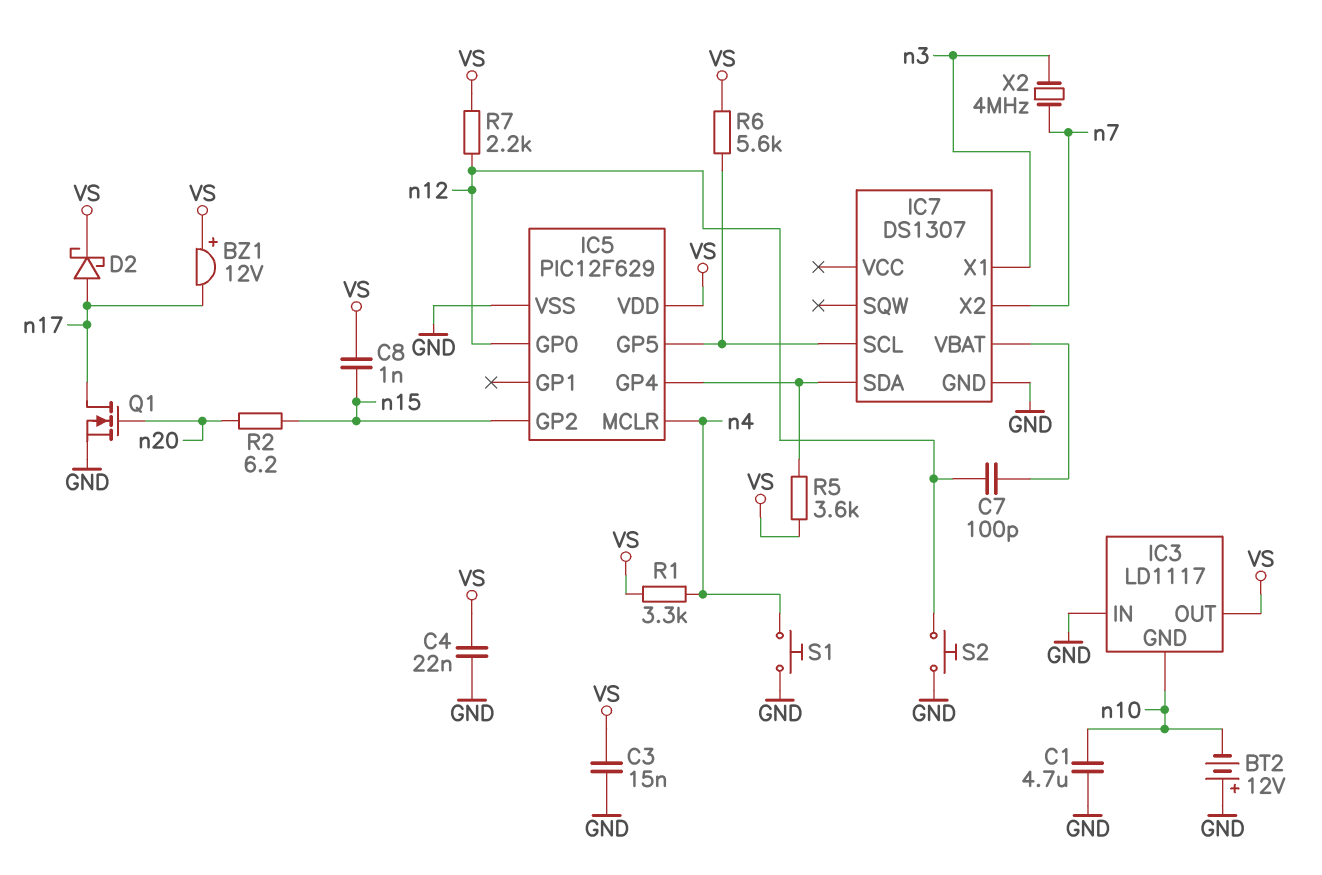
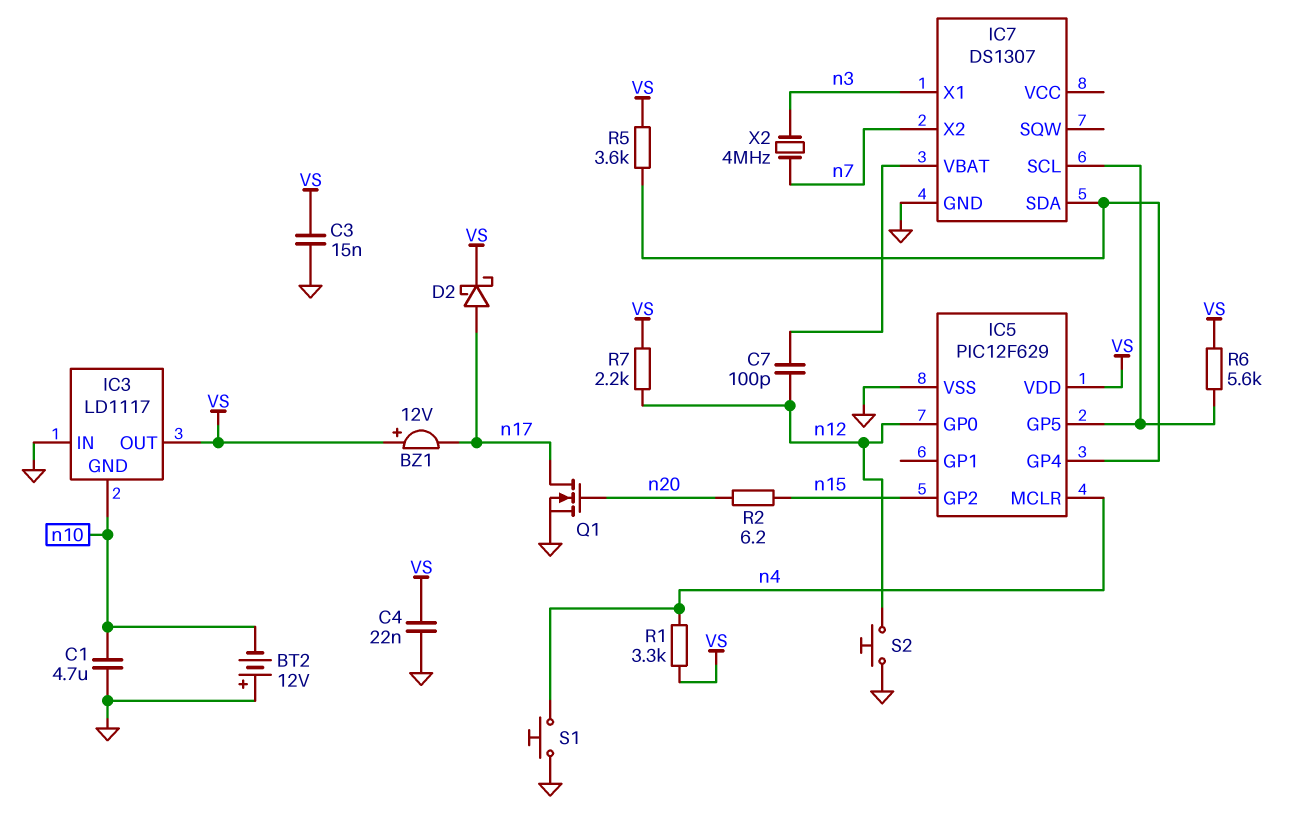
C8: 1nF (VS, n15) -> none

